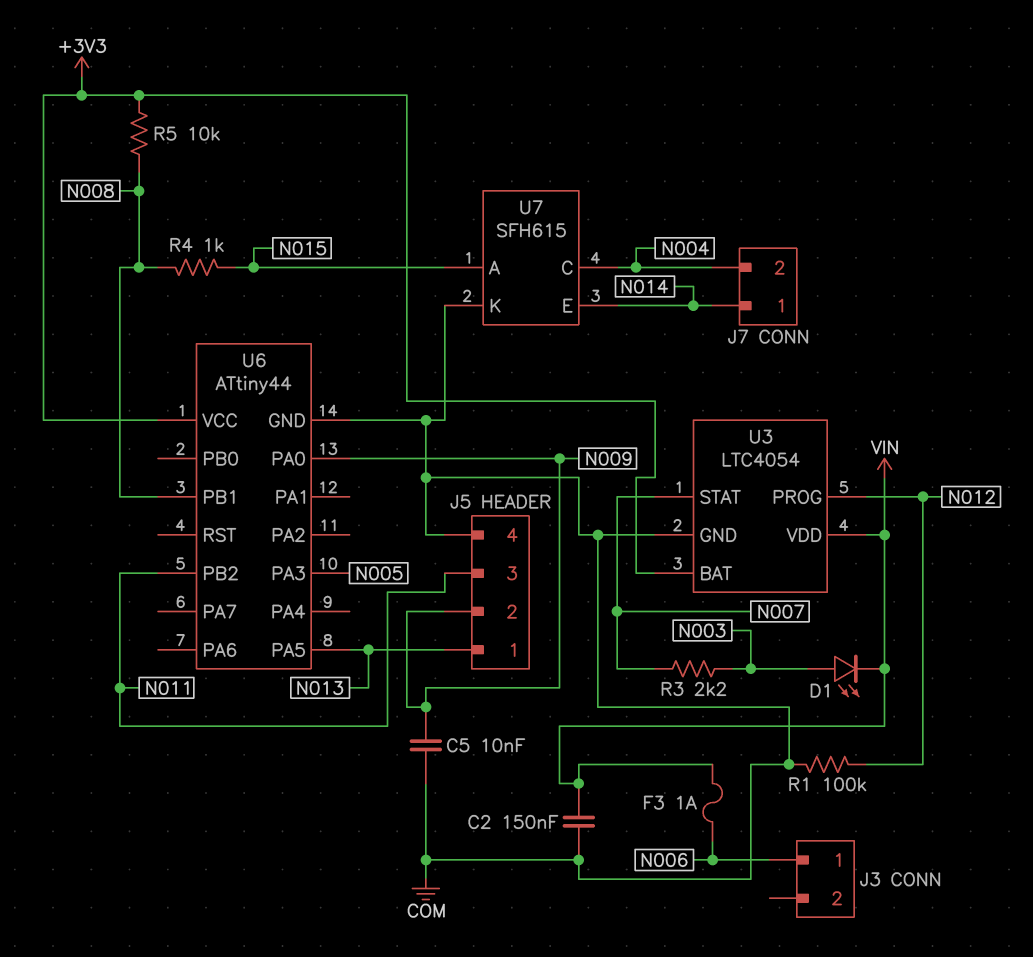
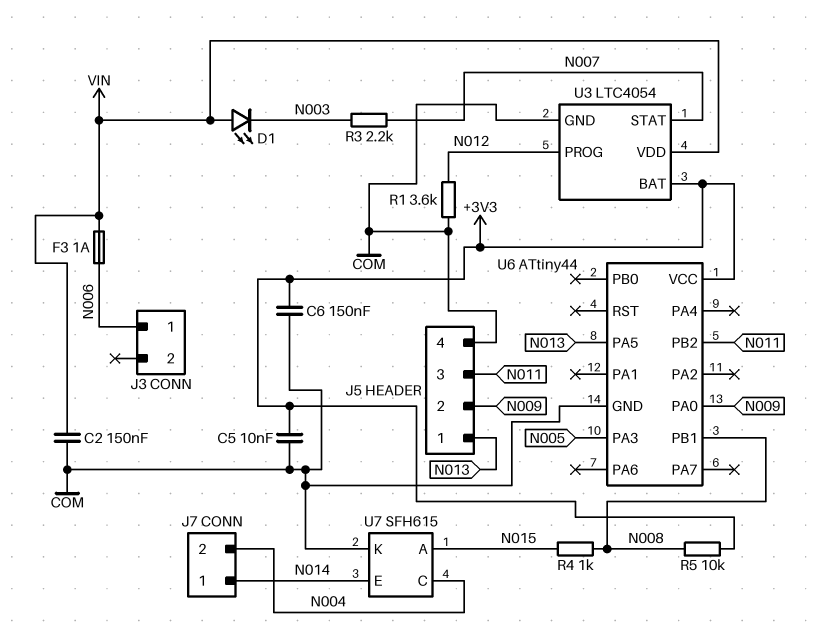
C5: 10nF (COM, N009) -> 10nF (+3V3, COM)
C6: none -> 150nF (+3V3, COM)
D1: LED (A N003, K VIN) -> LED (A VIN, K N003)
R1: 100k (COM, N012) -> 3.6k (COM, N012)

